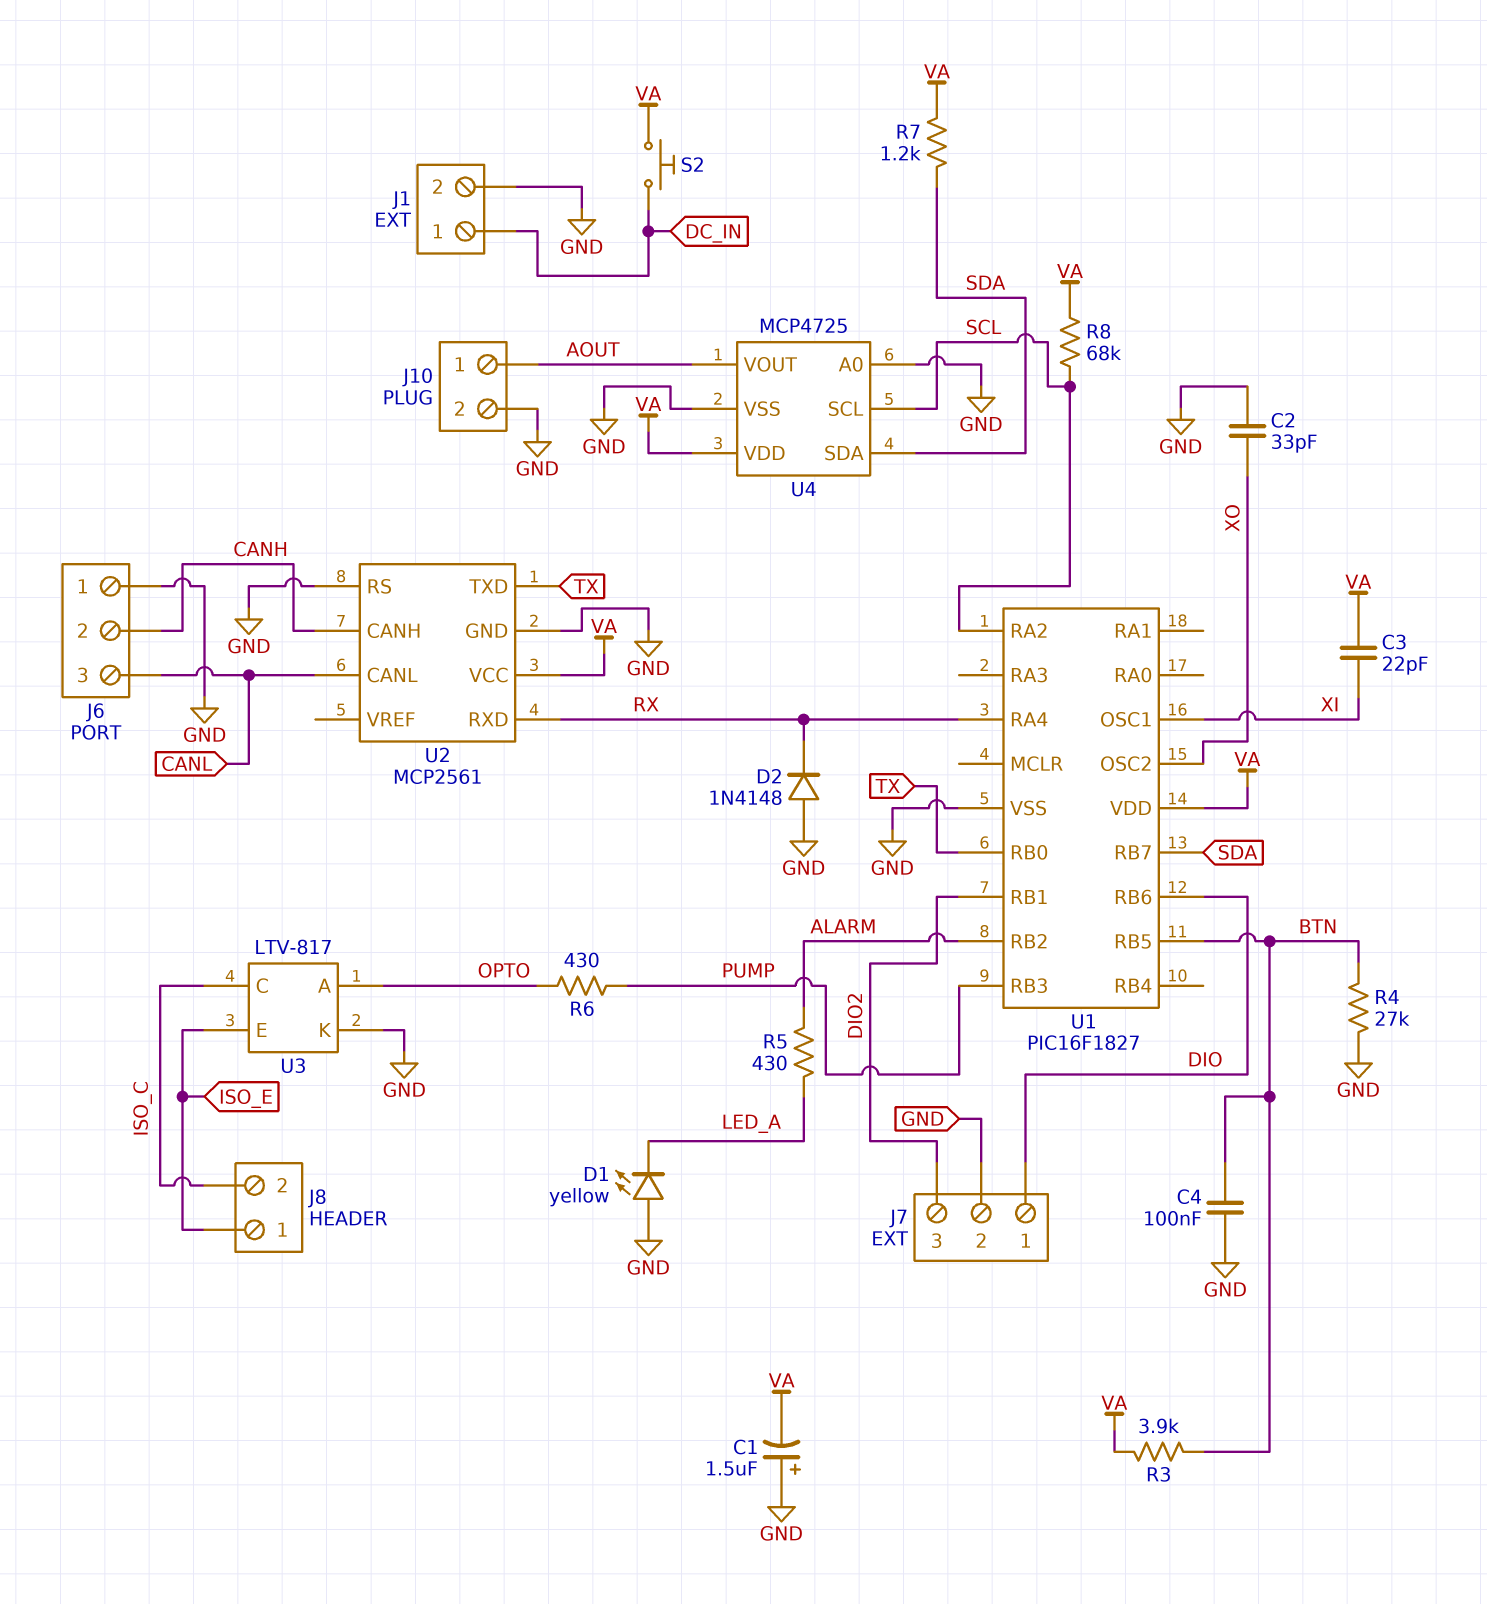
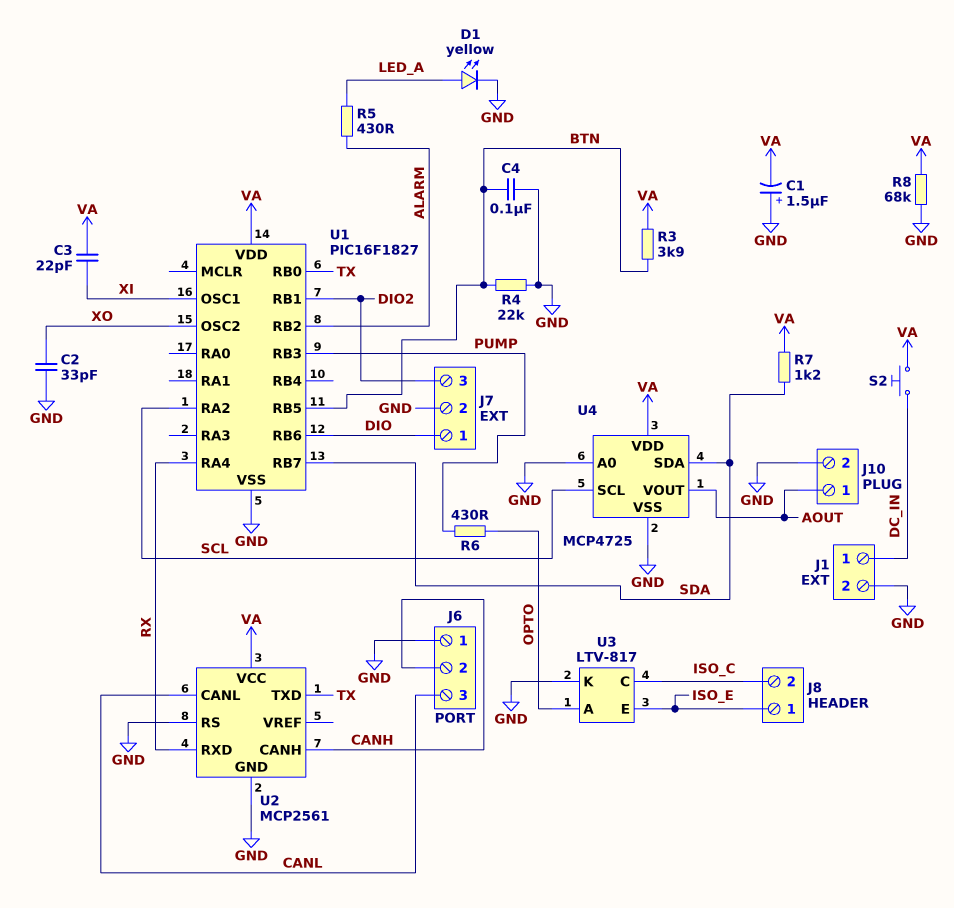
D1: LED yellow (A GND, K LED_A) -> LED yellow (A LED_A, K GND)
D2: diode 1N4148 (A GND, K RX) -> none
R4: 27k (BTN, GND) -> 22k (BTN, GND)
R8: 68k (SCL, VA) -> 68k (GND, VA)

